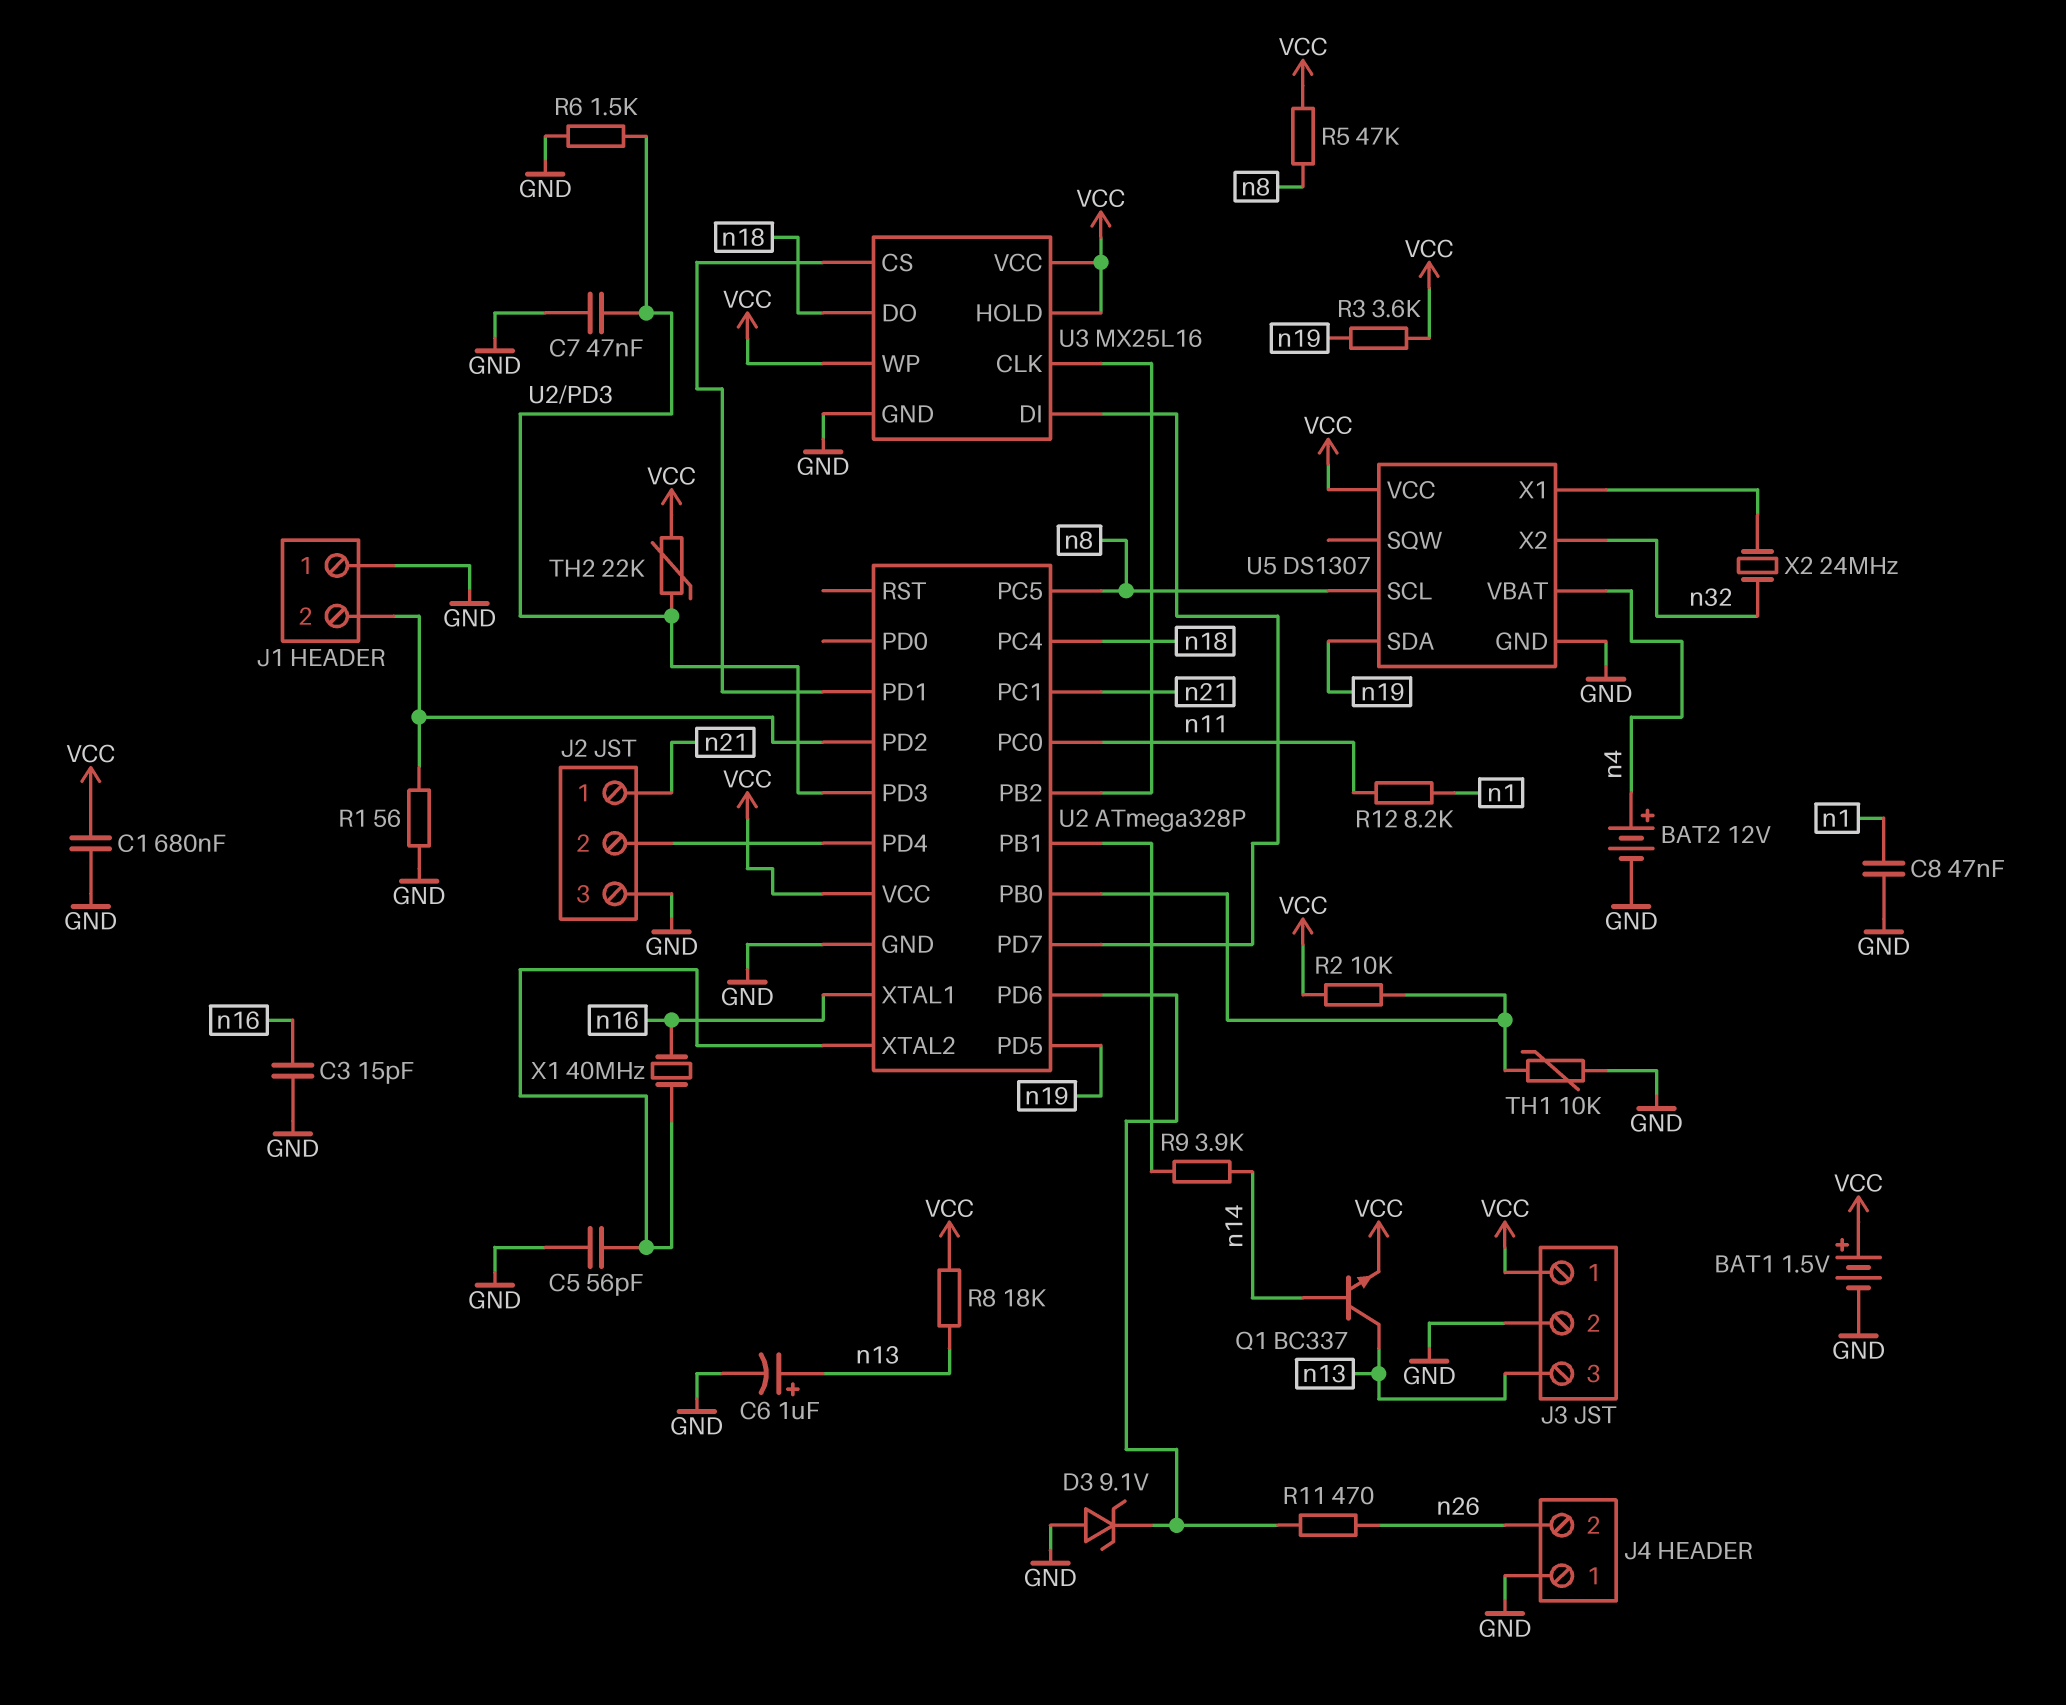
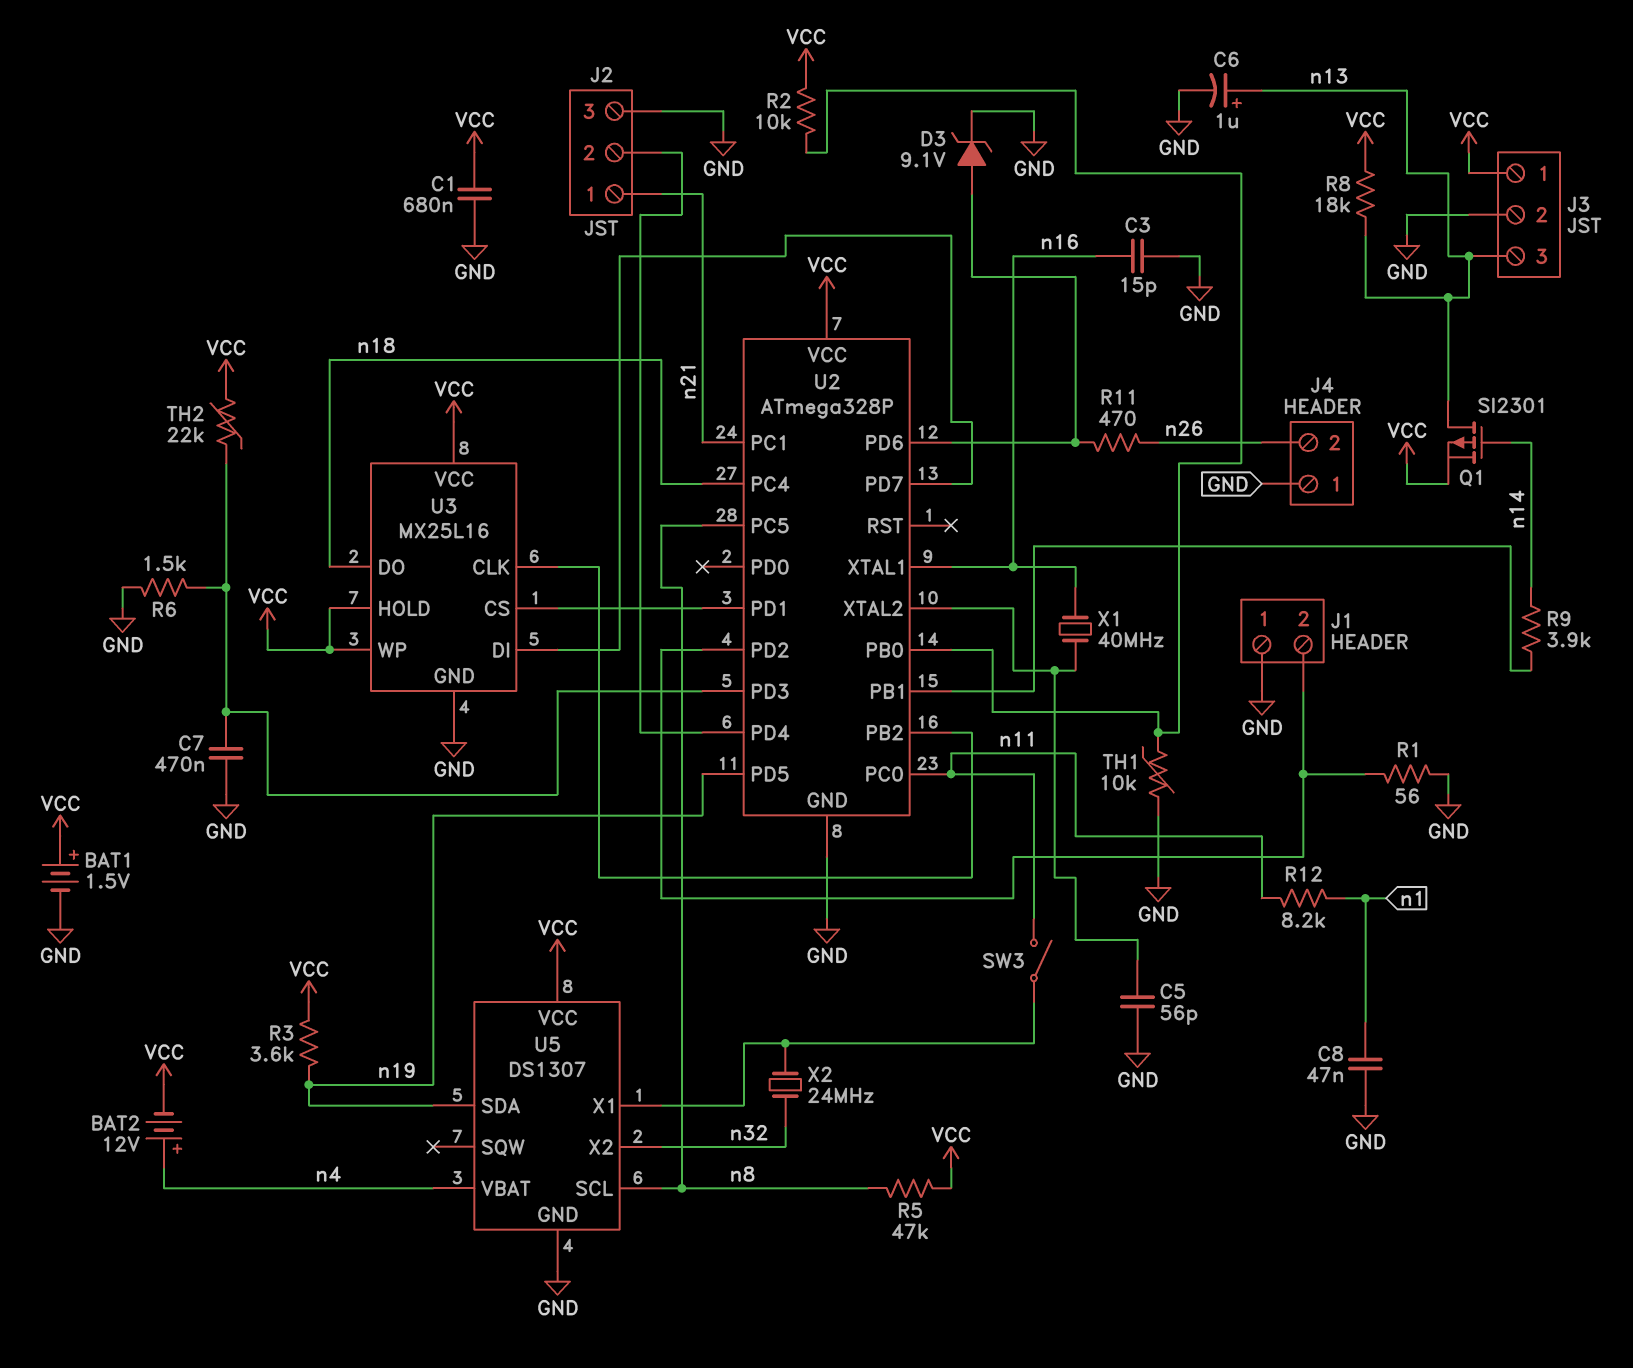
BAT2: 12V (plus n4, minus GND) -> 12V (plus n4, minus VCC)
C7: 47nF (GND, U2/PD3) -> 470nF (GND, U2/PD3)
D3: zener 9.1V (A GND, K U2/PD6) -> zener 9.1V (A U2/PD6, K GND)
Q1: NPN BC337 (B n14, C n13, E VCC) -> PMOS SI2301 (G n14, D n13, S VCC)
SW3: none -> switch (U5/X1, n11)

